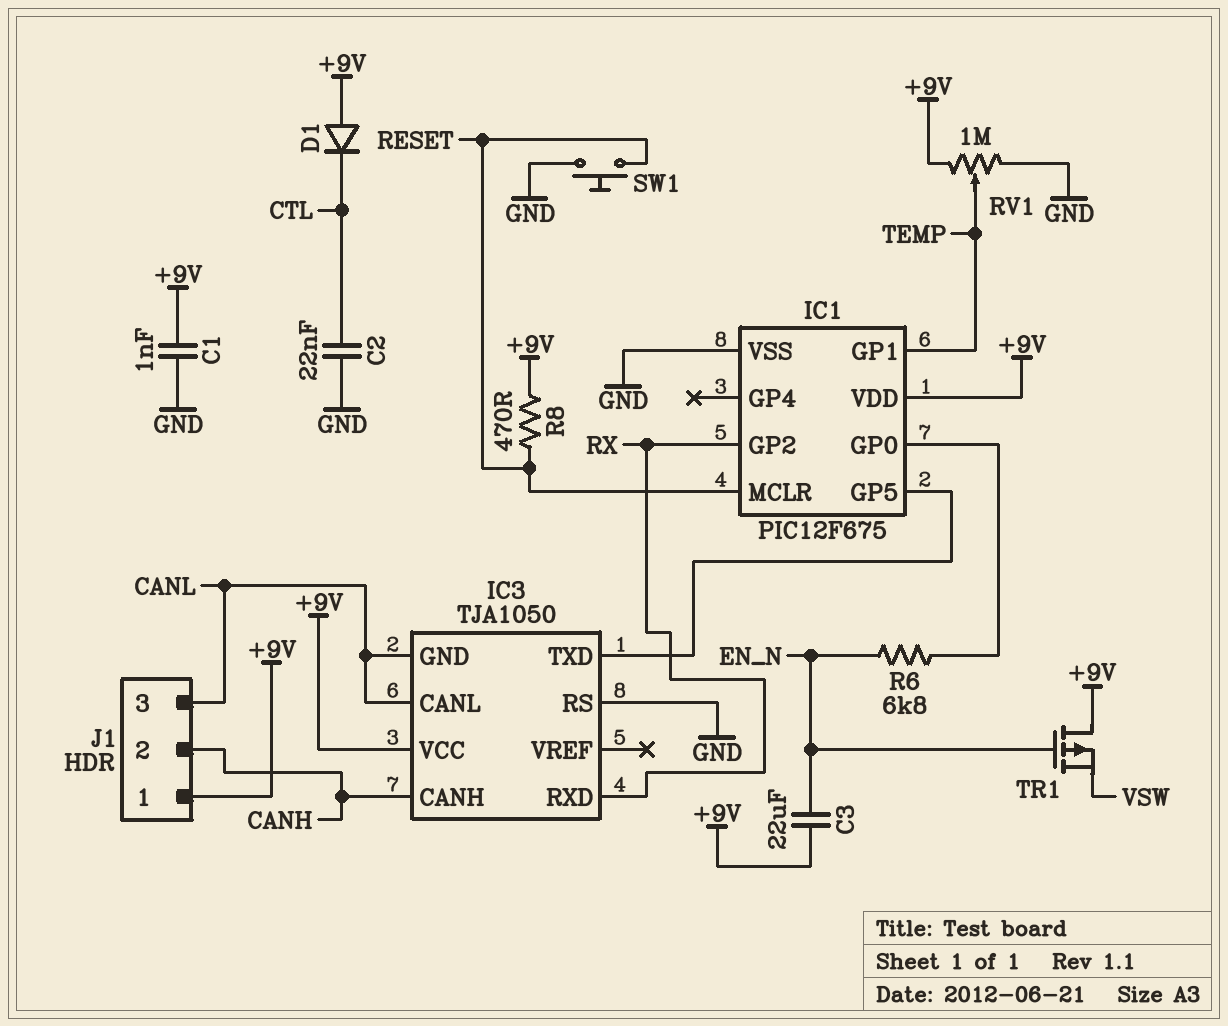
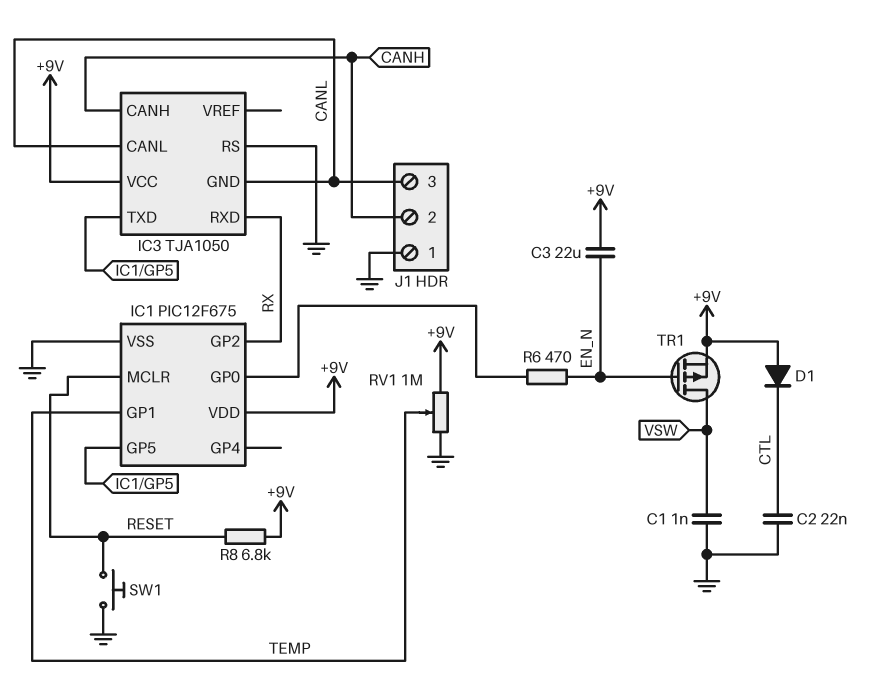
C1: 1nF (+9V, GND) -> 1nF (GND, VSW)
J1 pin 1: +9V -> GND
R6: 6.8k (EN_N, IC1/GP0) -> 470 (EN_N, IC1/GP0)
R8: 470 (+9V, RESET) -> 6.8k (+9V, RESET)
TR1: PMOS (G EN_N, D +9V, S VSW) -> PMOS (G EN_N, D VSW, S +9V)

